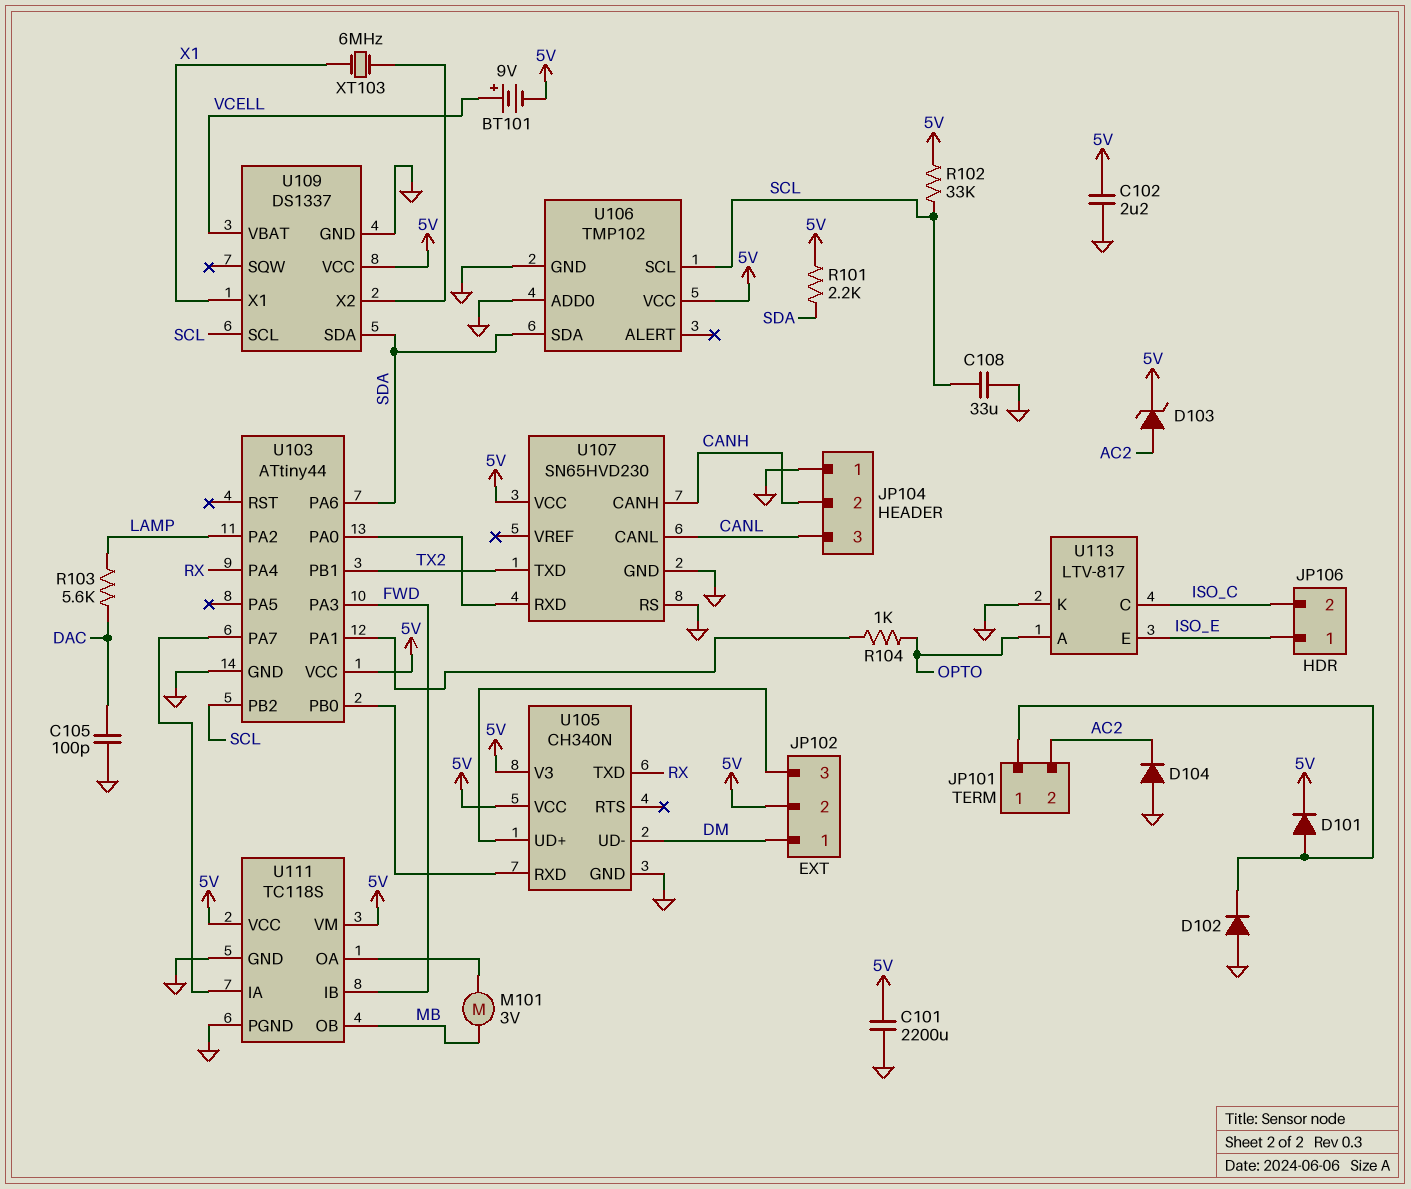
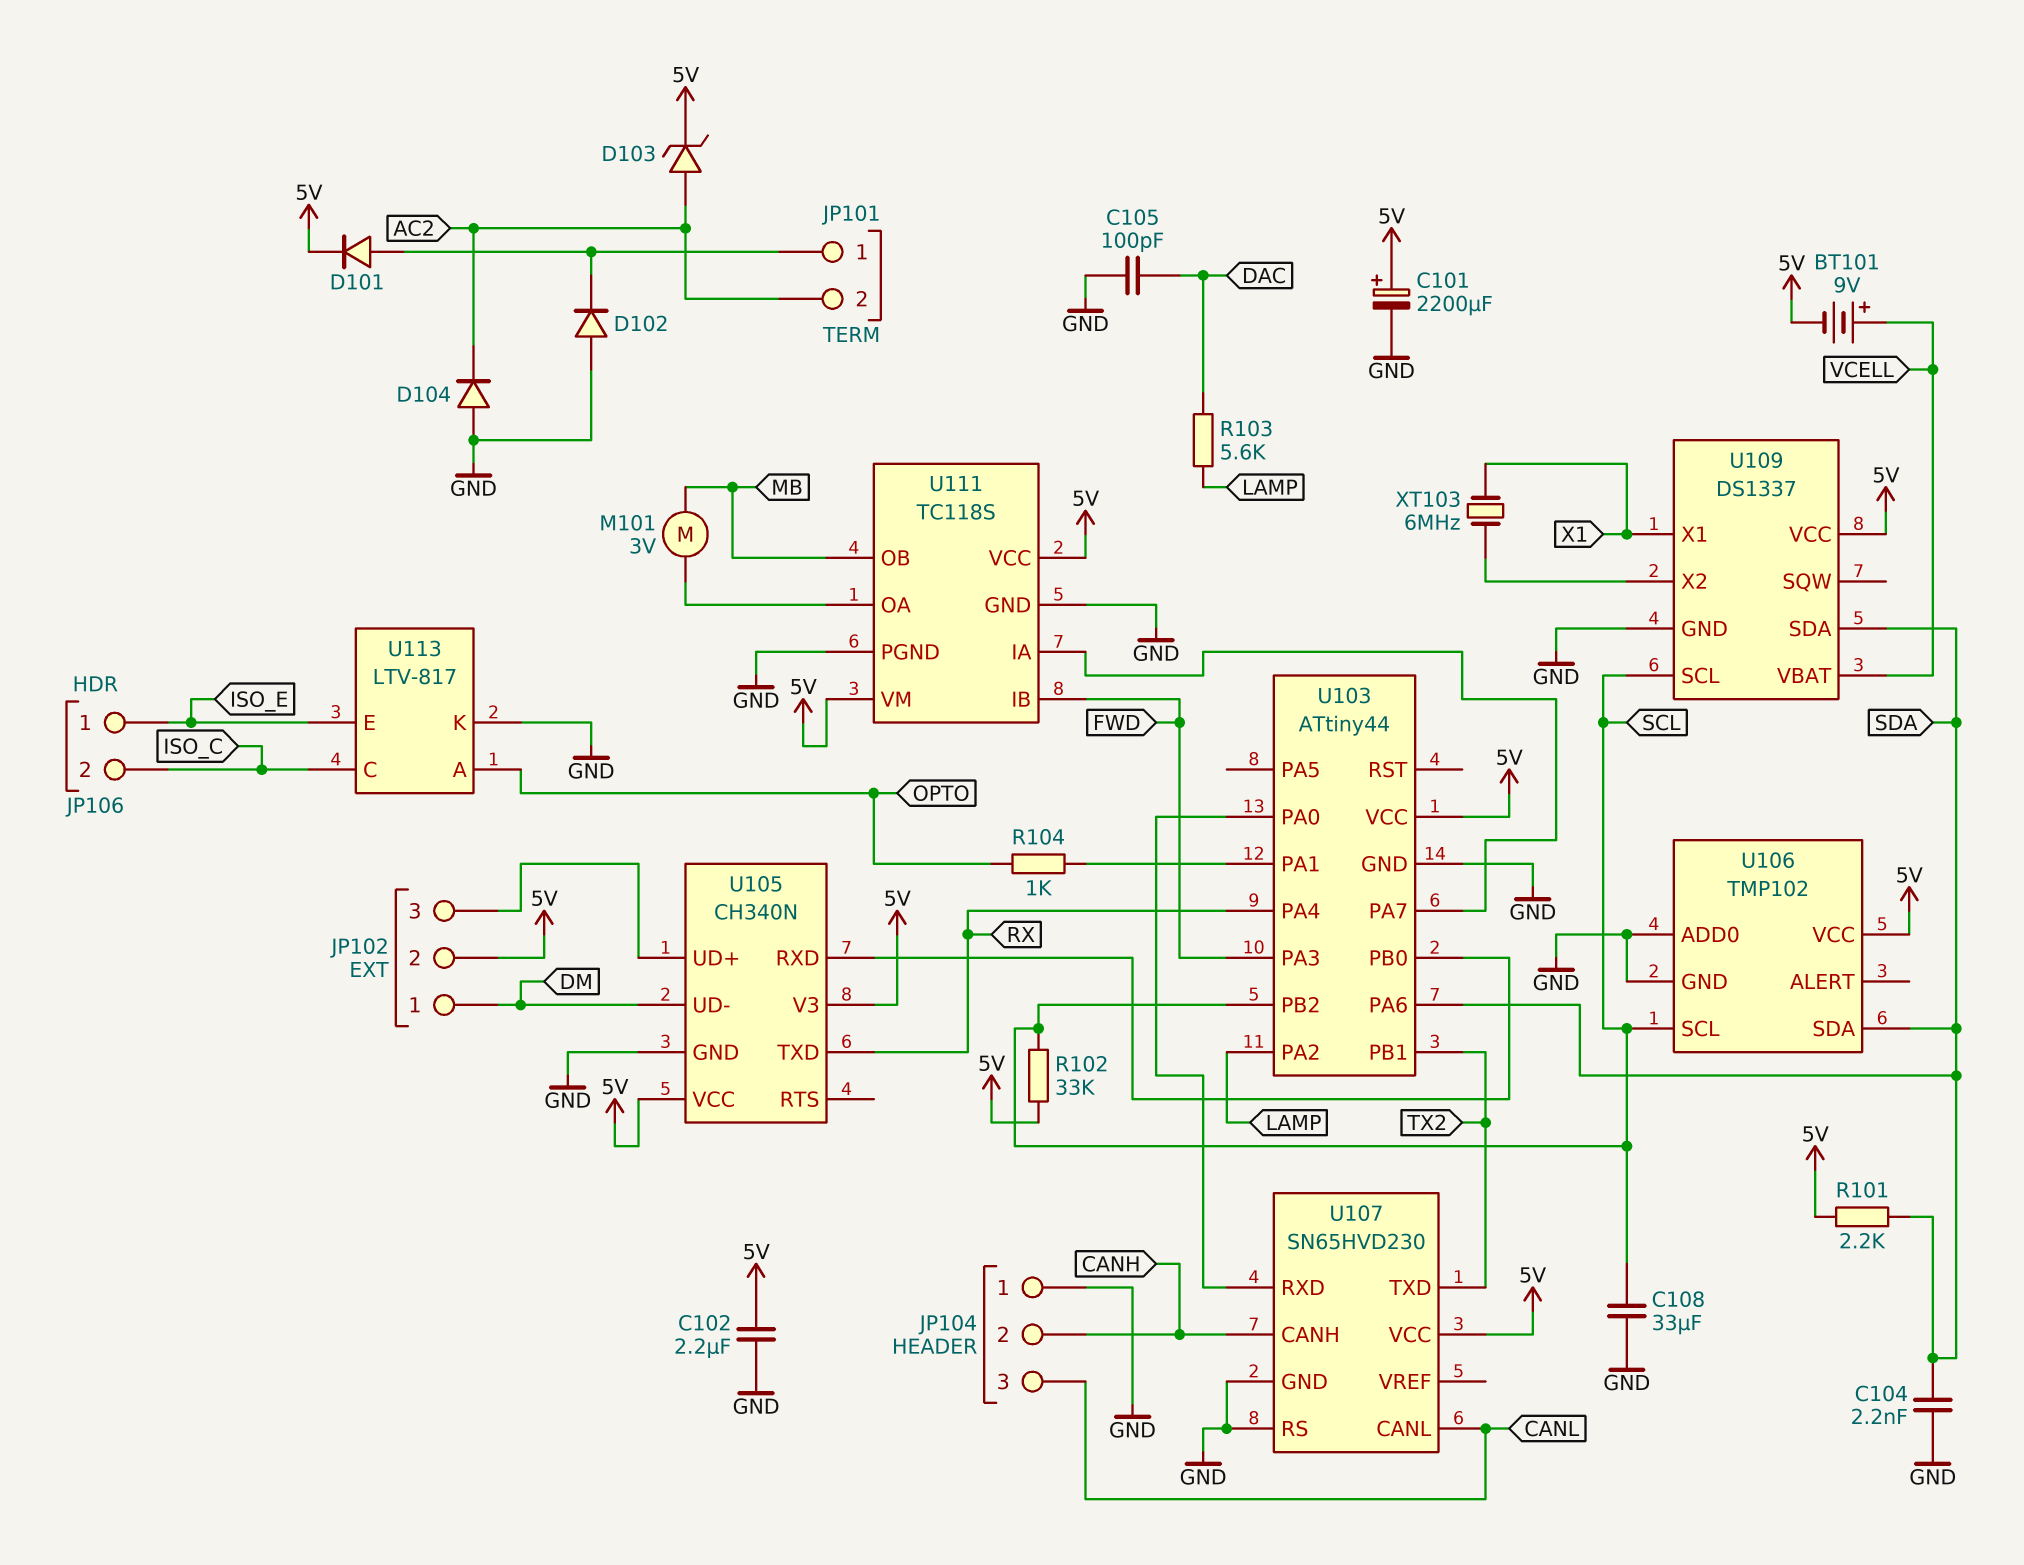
C101: 2200uF (5V, GND) -> 2200uF (plus 5V, minus GND)
C104: none -> 2.2nF (GND, SDA)

